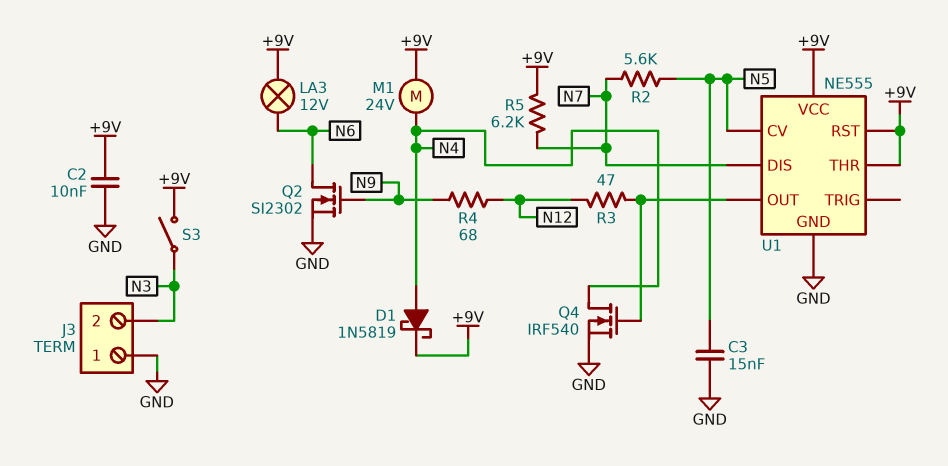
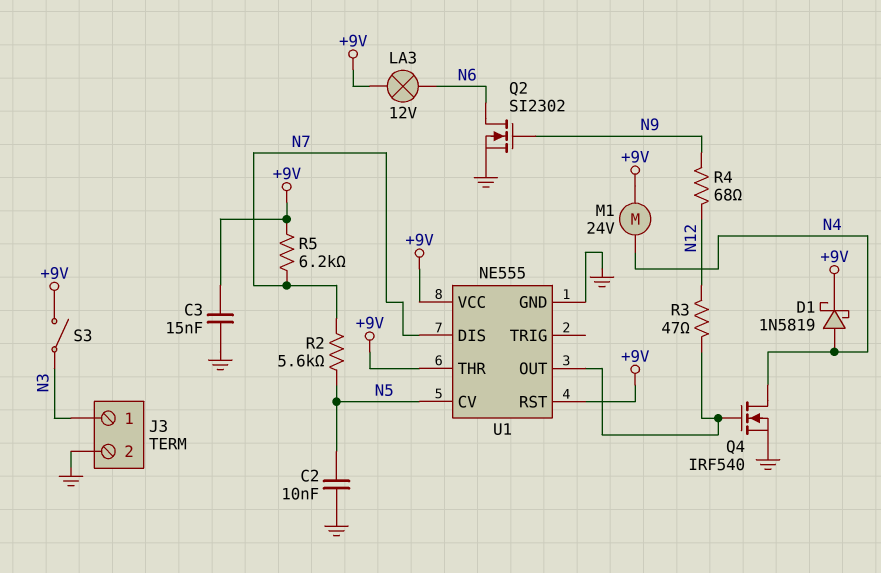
C2: 10nF (+9V, GND) -> 10nF (GND, N5)
C3: 15nF (GND, N5) -> 15nF (+9V, GND)
J3 pin 1: GND -> N3
J3 pin 2: N3 -> GND

